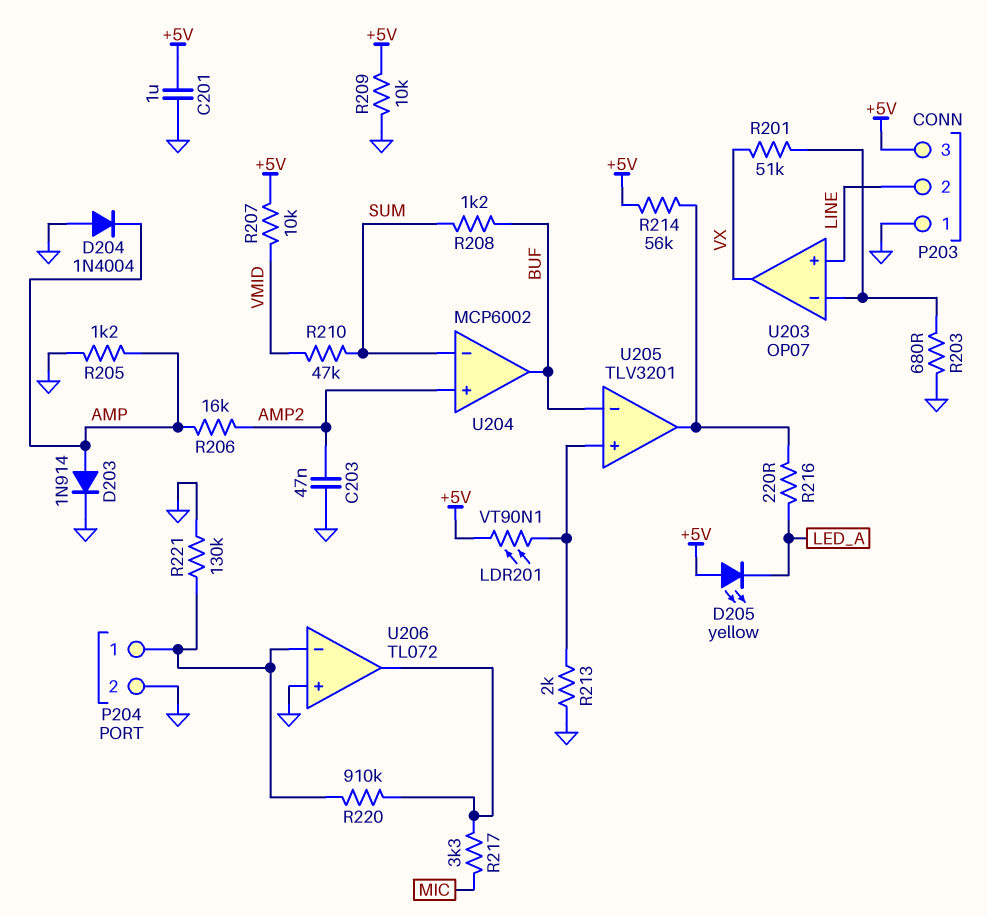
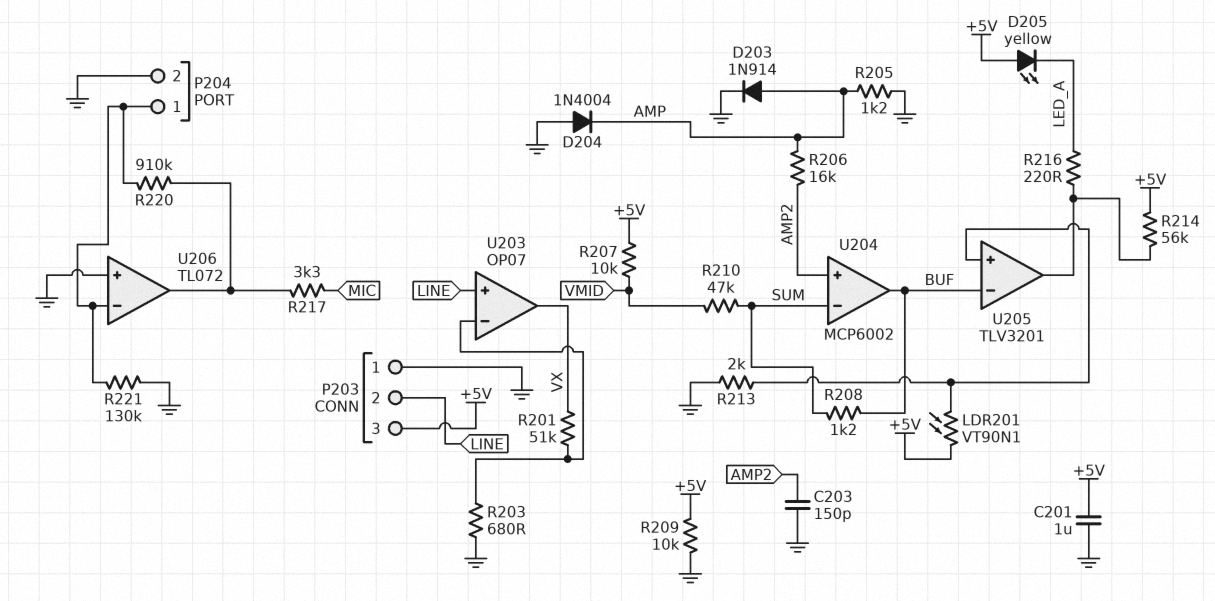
C203: 47nF (AMP2, GND) -> 150pF (AMP2, GND)

